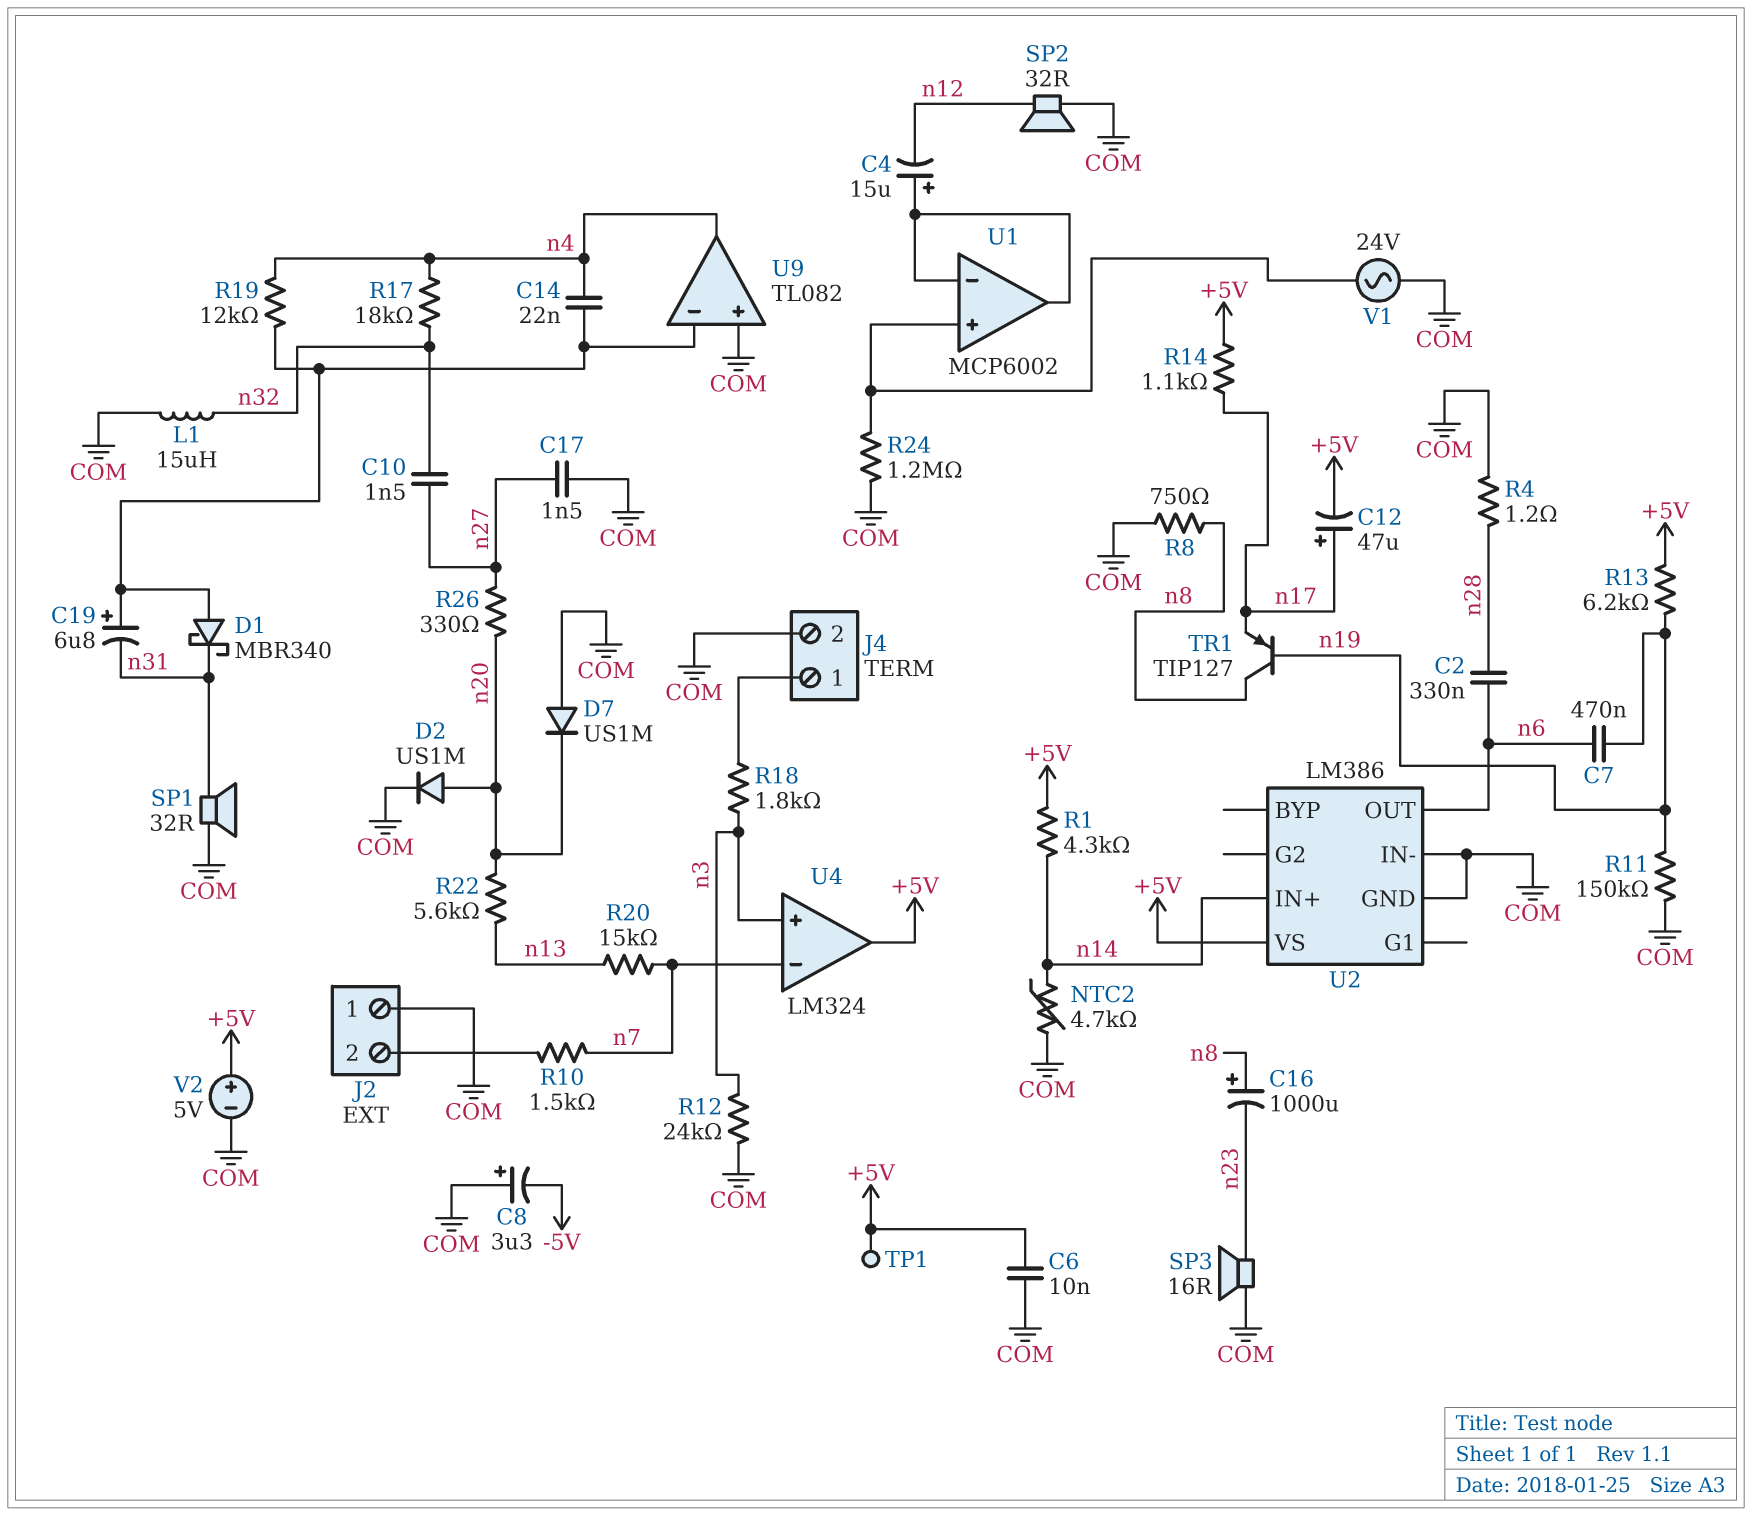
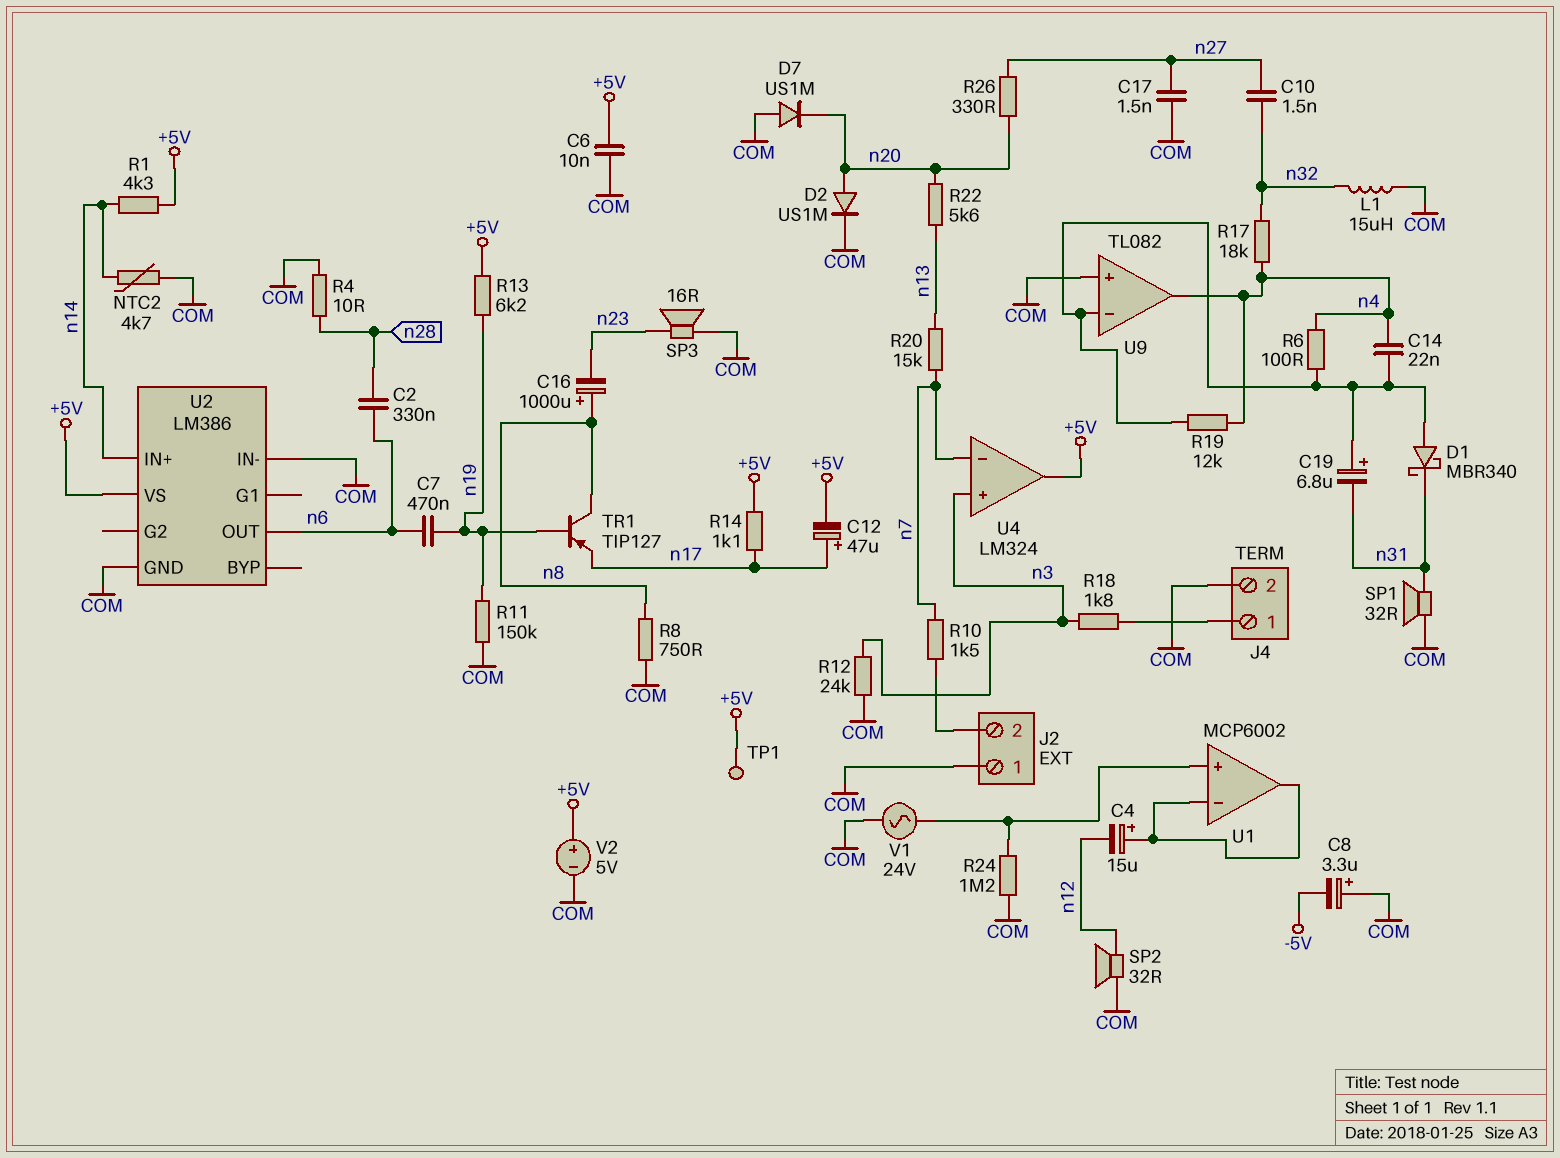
R4: 1.2 (COM, n28) -> 10 (COM, n28)
R6: none -> 100 (U9/in-, n4)

